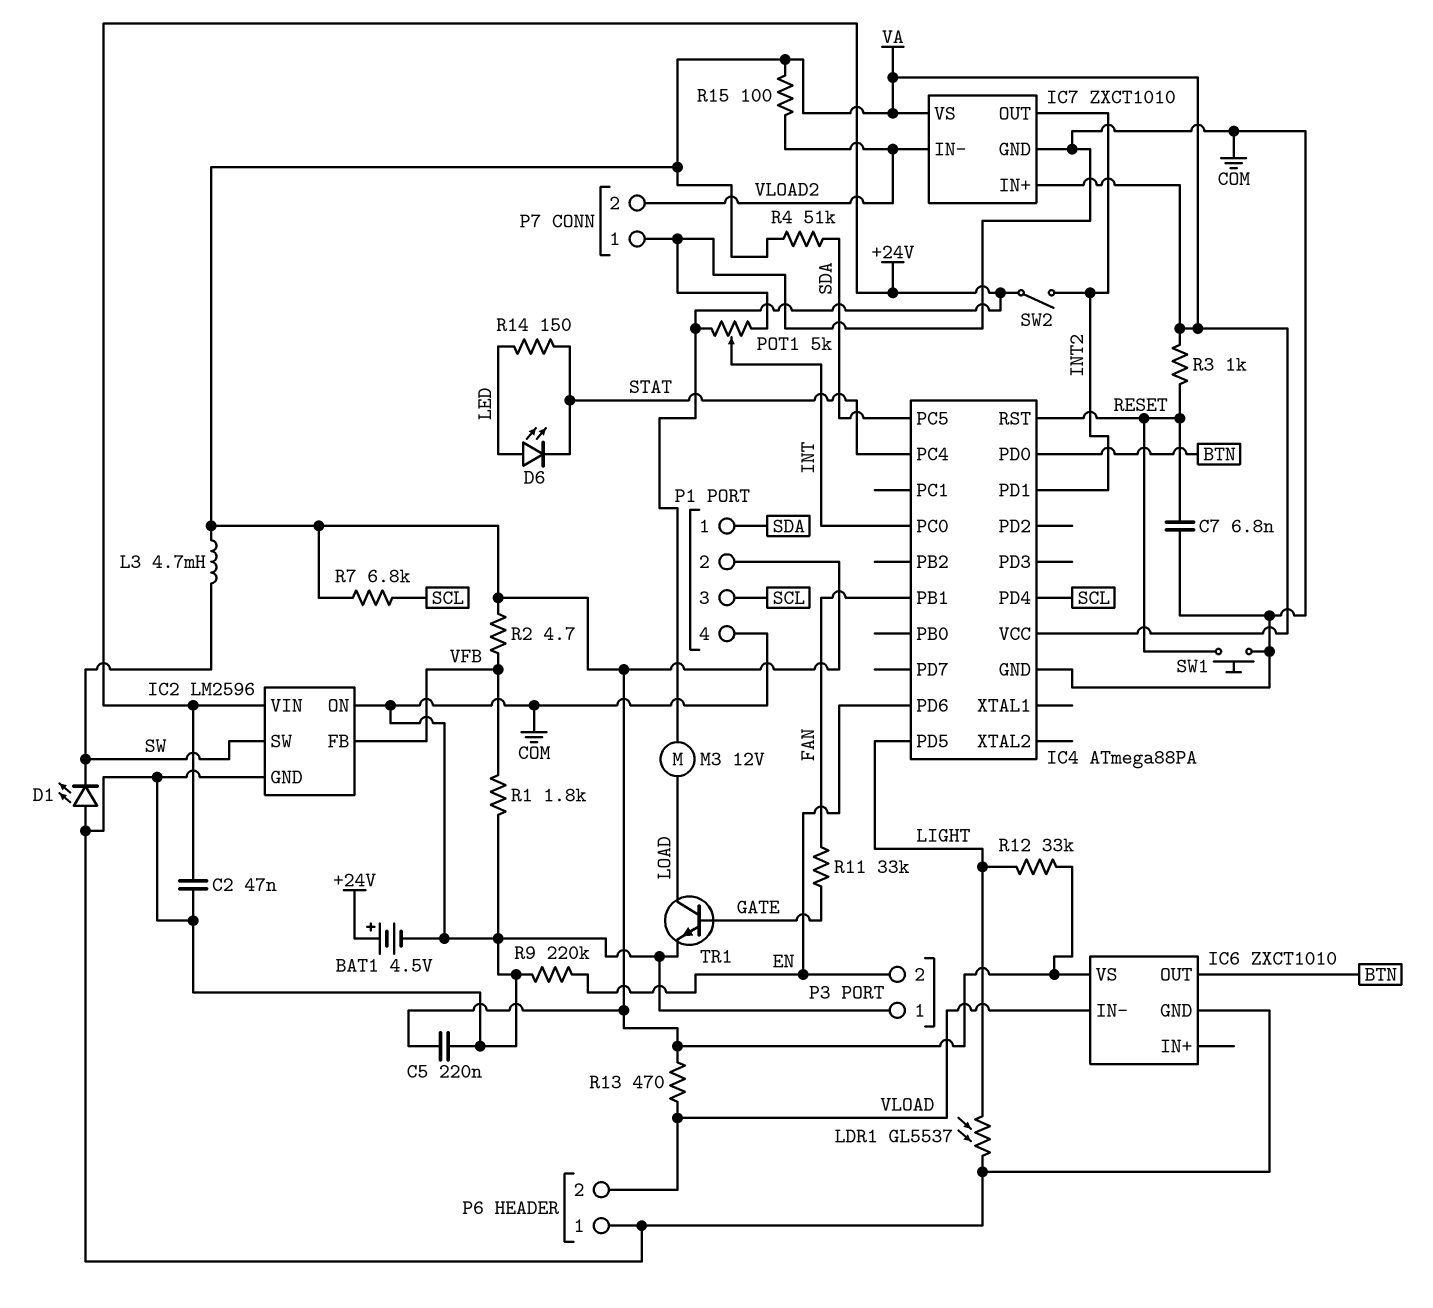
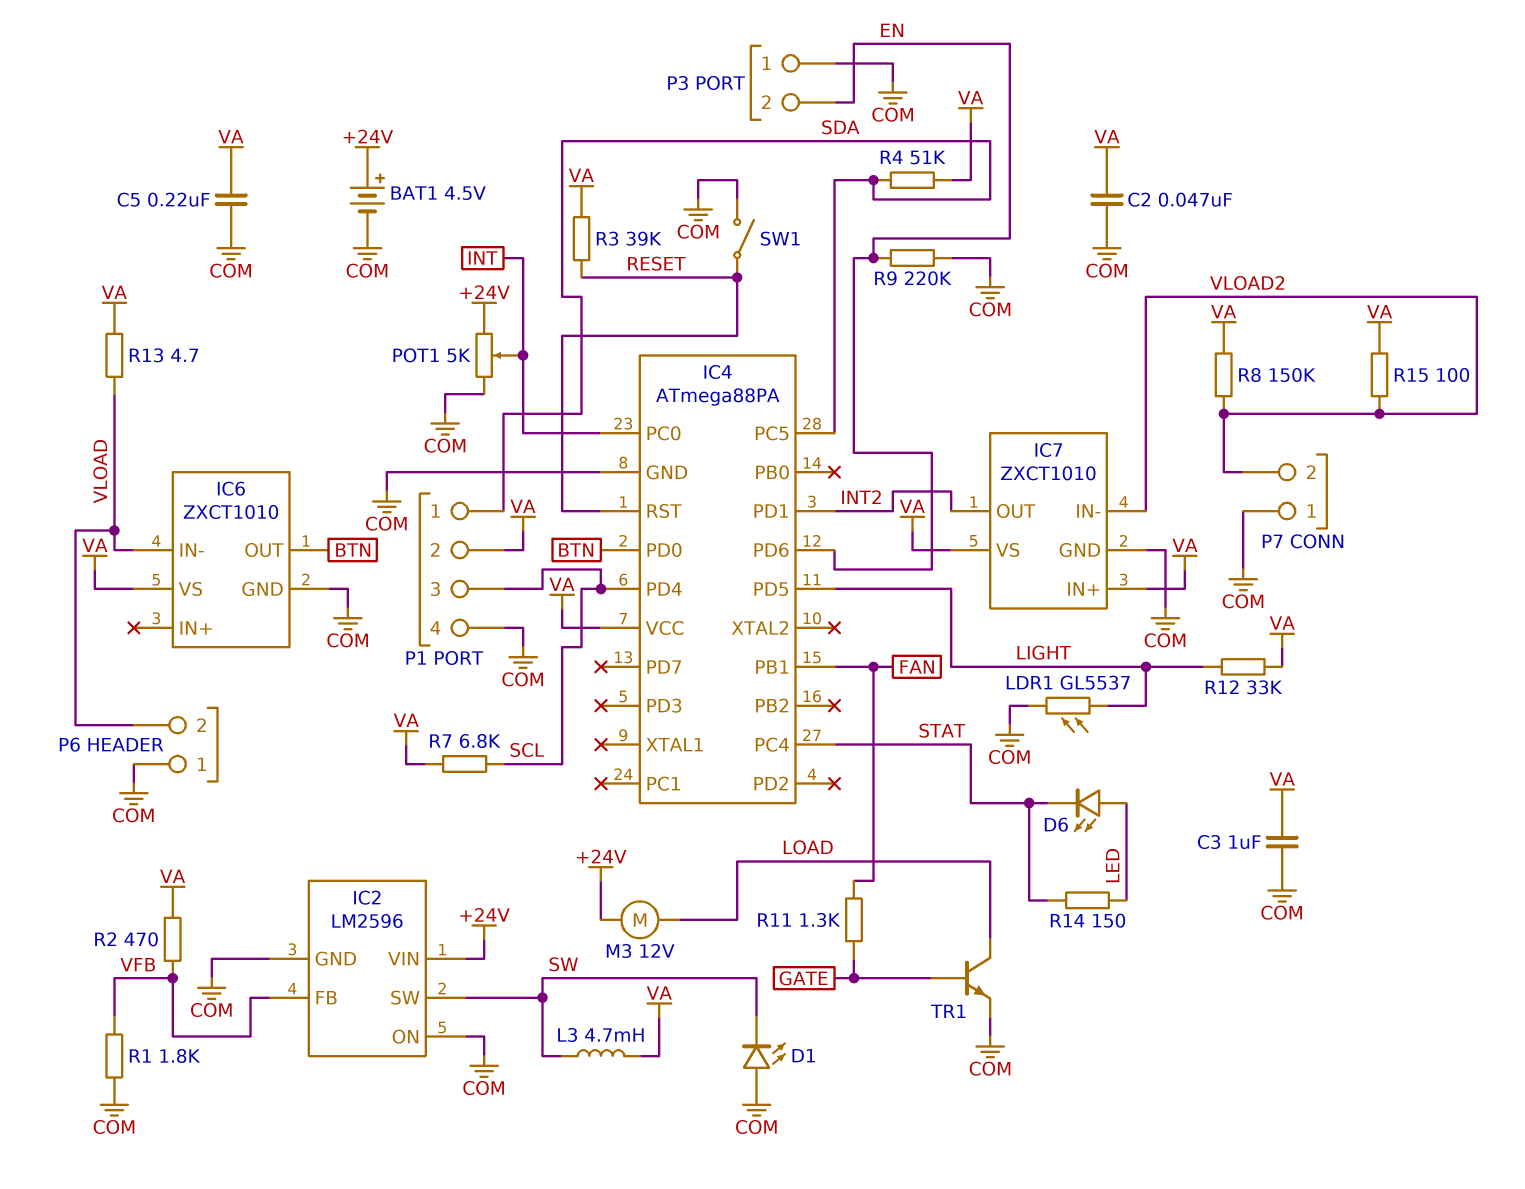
C2: 47nF (+24V, COM) -> 47nF (COM, VA)
C3: none -> 1uF (COM, VA)
C7: 6.8nF (COM, RESET) -> none
R2: 4.7 (VA, VFB) -> 470 (VA, VFB)
R3: 1k (RESET, VA) -> 39k (RESET, VA)
R8: none -> 150k (VA, VLOAD2)
R11: 33k (FAN, GATE) -> 1.3k (FAN, GATE)
R13: 470 (VA, VLOAD) -> 4.7 (VA, VLOAD)
SW1: button (COM, RESET) -> switch (COM, RESET)
SW2: switch (+24V, INT2) -> none

